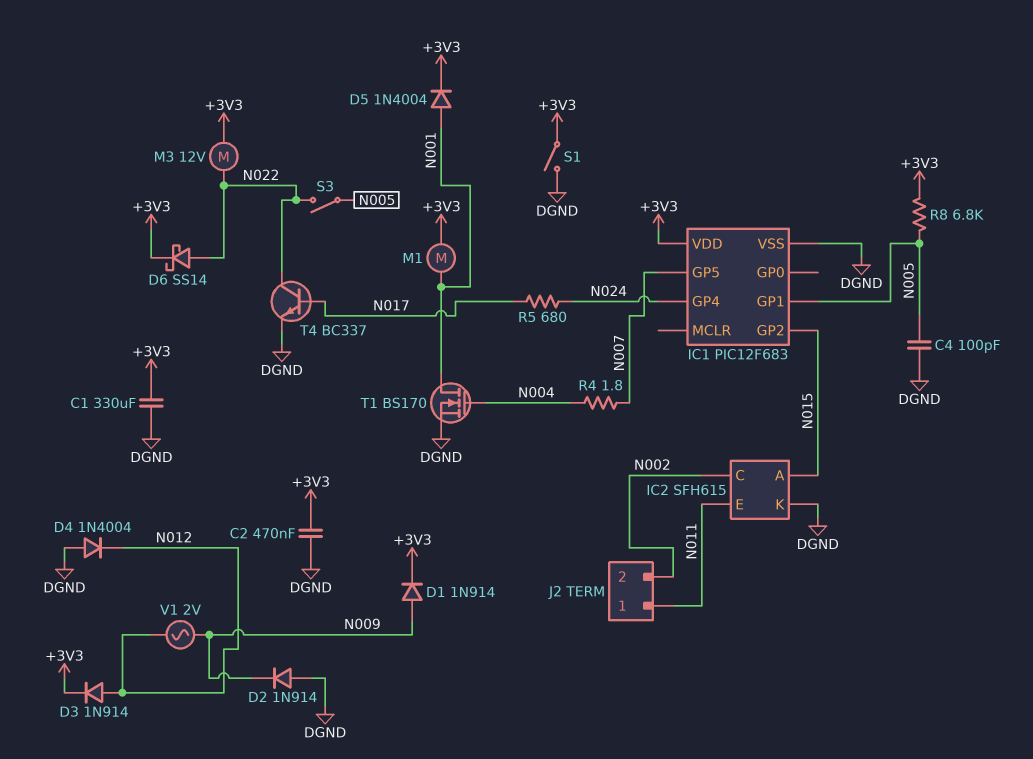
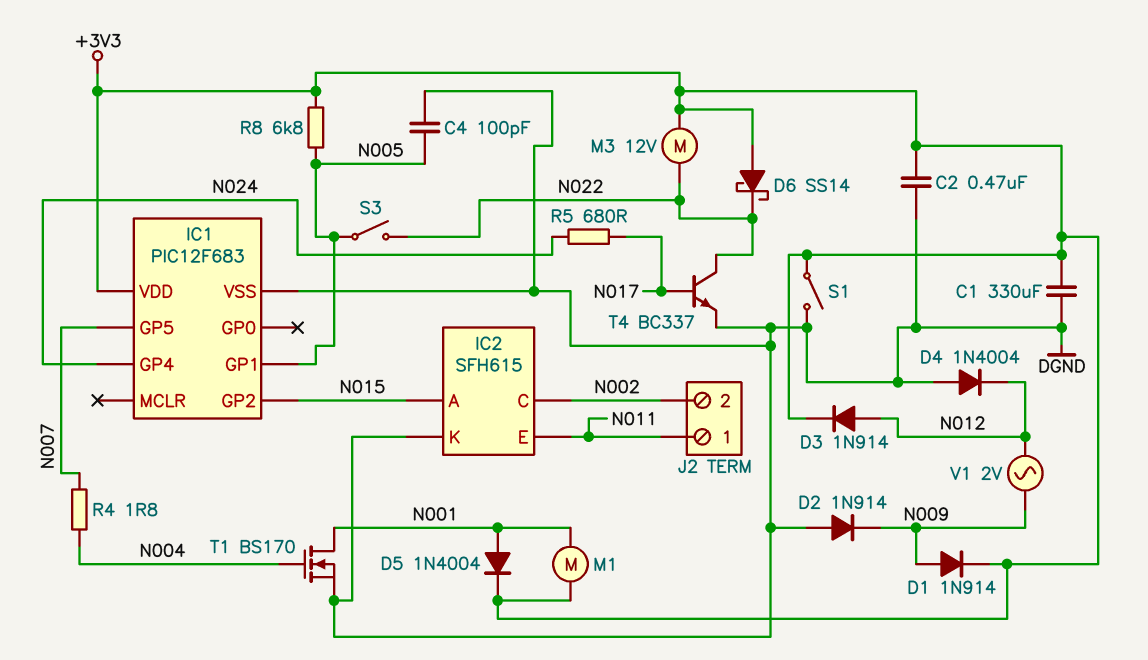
D6: schottky SS14 (A N022, K +3V3) -> schottky SS14 (A +3V3, K N022)

